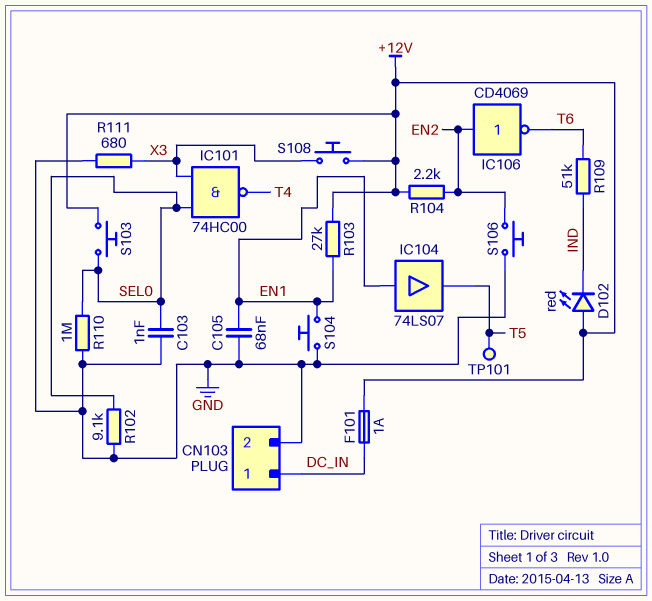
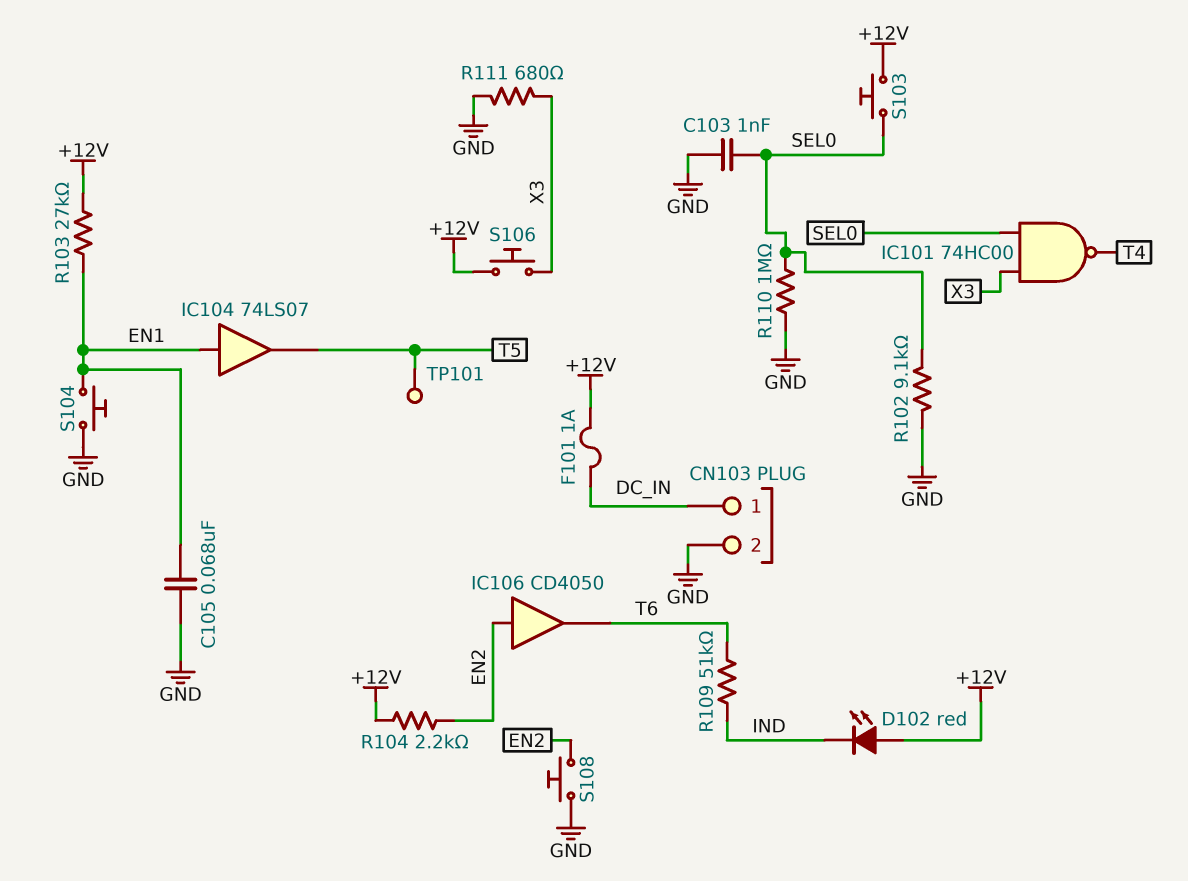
IC106: NOT CD4069 (in EN2, out T6) -> buffer CD4050 (in EN2, out T6)
S106: button (EN2, GND) -> button (+12V, X3)
S108: button (+12V, X3) -> button (EN2, GND)

